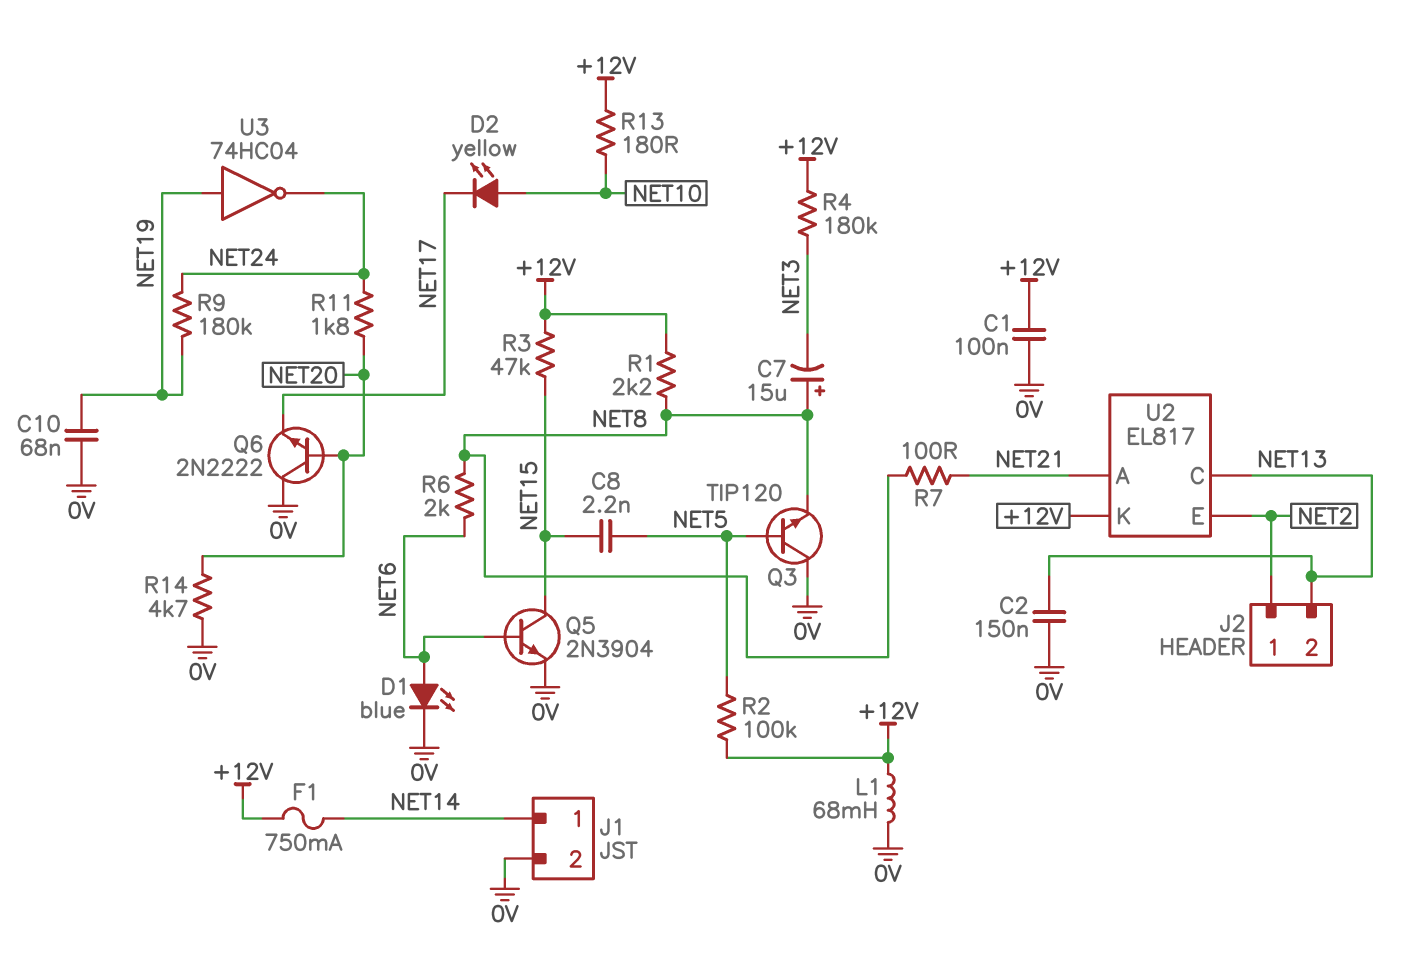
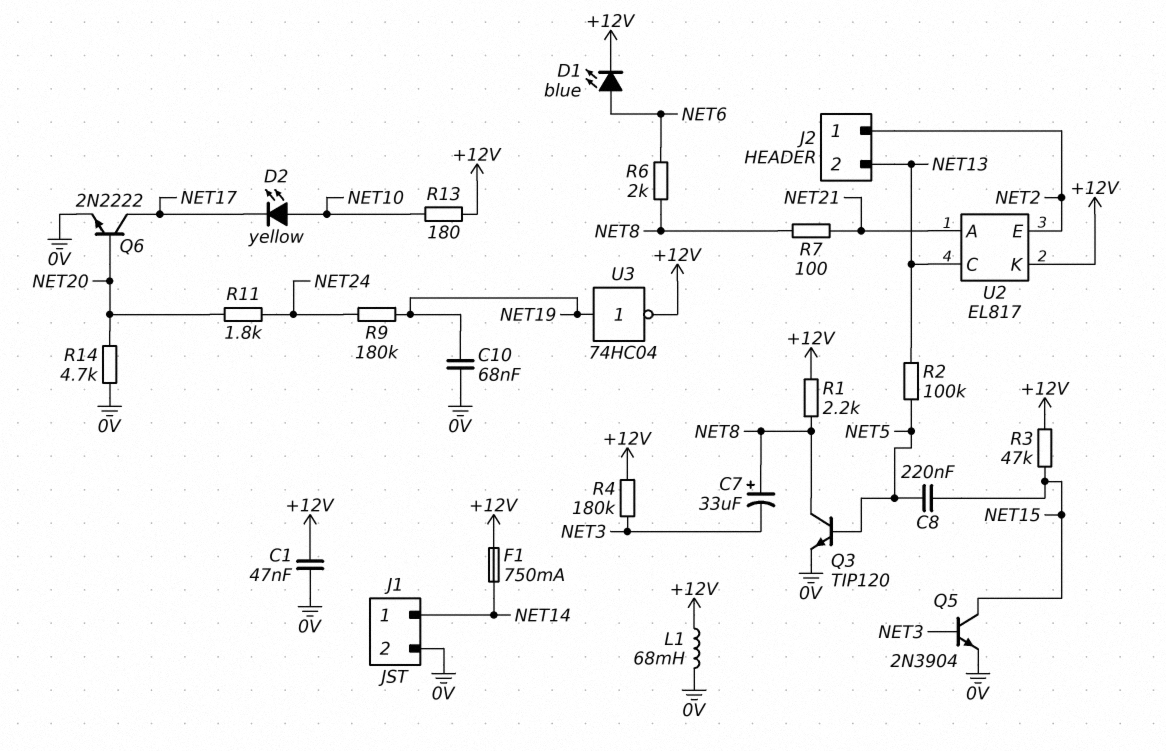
C1: 100nF (+12V, 0V) -> 47nF (+12V, 0V)
C2: 150nF (0V, NET13) -> none
C7: 15uF (plus NET8, minus NET3) -> 33uF (plus NET8, minus NET3)
C8: 2.2nF (NET5, NET15) -> 220nF (NET5, NET15)
D1: LED blue (A NET6, K 0V) -> LED blue (A NET6, K +12V)
Q3: NPN TIP120 (B NET5, C 0V, E NET8) -> NPN TIP120 (B NET5, C NET8, E 0V)
Q5: NPN 2N3904 (B NET6, C NET15, E 0V) -> NPN 2N3904 (B NET3, C NET15, E 0V)
Q6: NPN 2N2222 (B NET20, C 0V, E NET17) -> NPN 2N2222 (B NET20, C NET17, E 0V)
R2: 100k (+12V, NET5) -> 100k (NET5, NET13)
U3: NOT 74HC04 (in NET19, out NET24) -> NOT 74HC04 (in NET19, out +12V)

